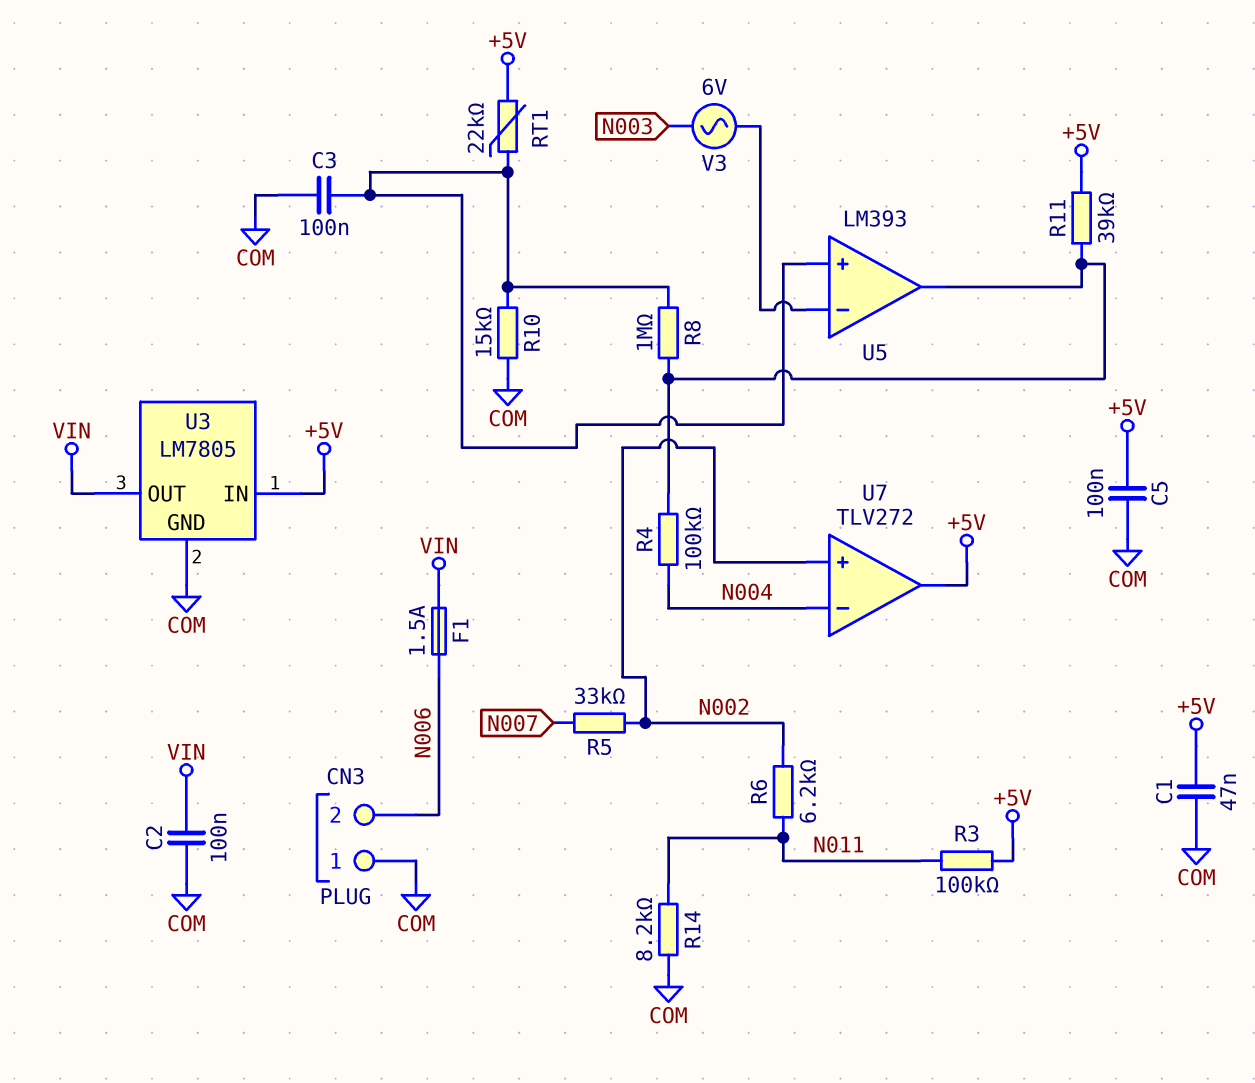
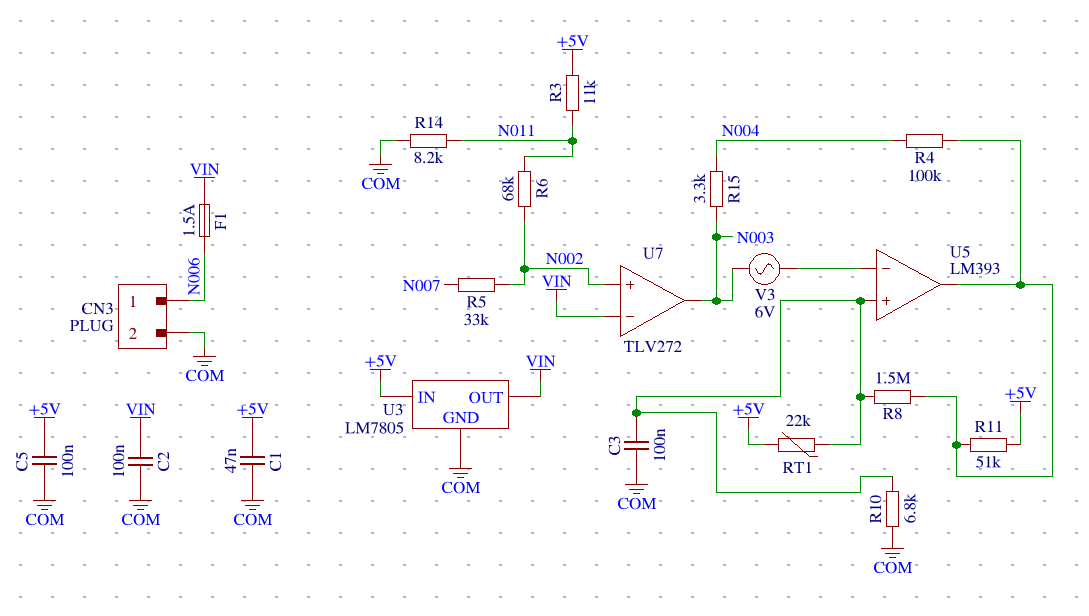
CN3 pin 1: COM -> N006
CN3 pin 2: N006 -> COM
R3: 100k (+5V, N011) -> 11k (+5V, N011)
R6: 6.2k (N002, N011) -> 68k (N002, N011)
R8: 1M (U5/in+, U5/out) -> 1.5M (U5/in+, U5/out)
R10: 15k (COM, U5/in+) -> 6.8k (COM, U5/in+)
R11: 39k (+5V, U5/out) -> 51k (+5V, U5/out)
R15: none -> 3.3k (N003, N004)
U7 pin in-: N004 -> VIN
U7 pin out: +5V -> N003

